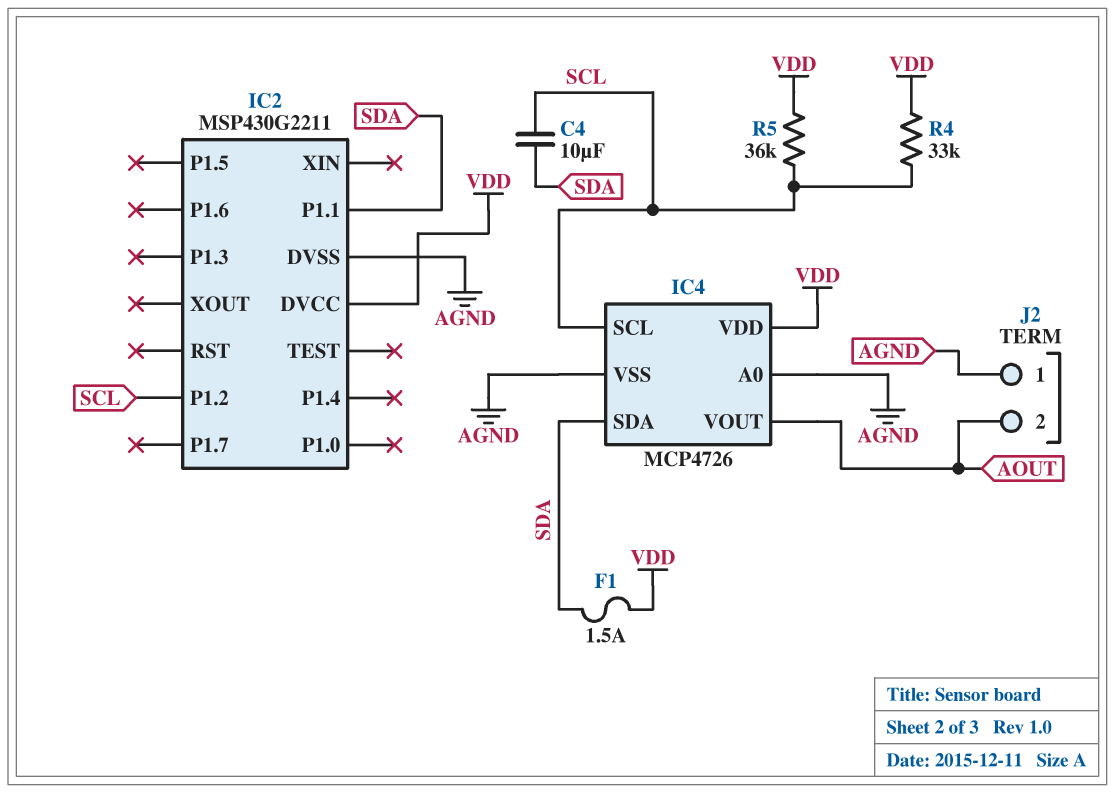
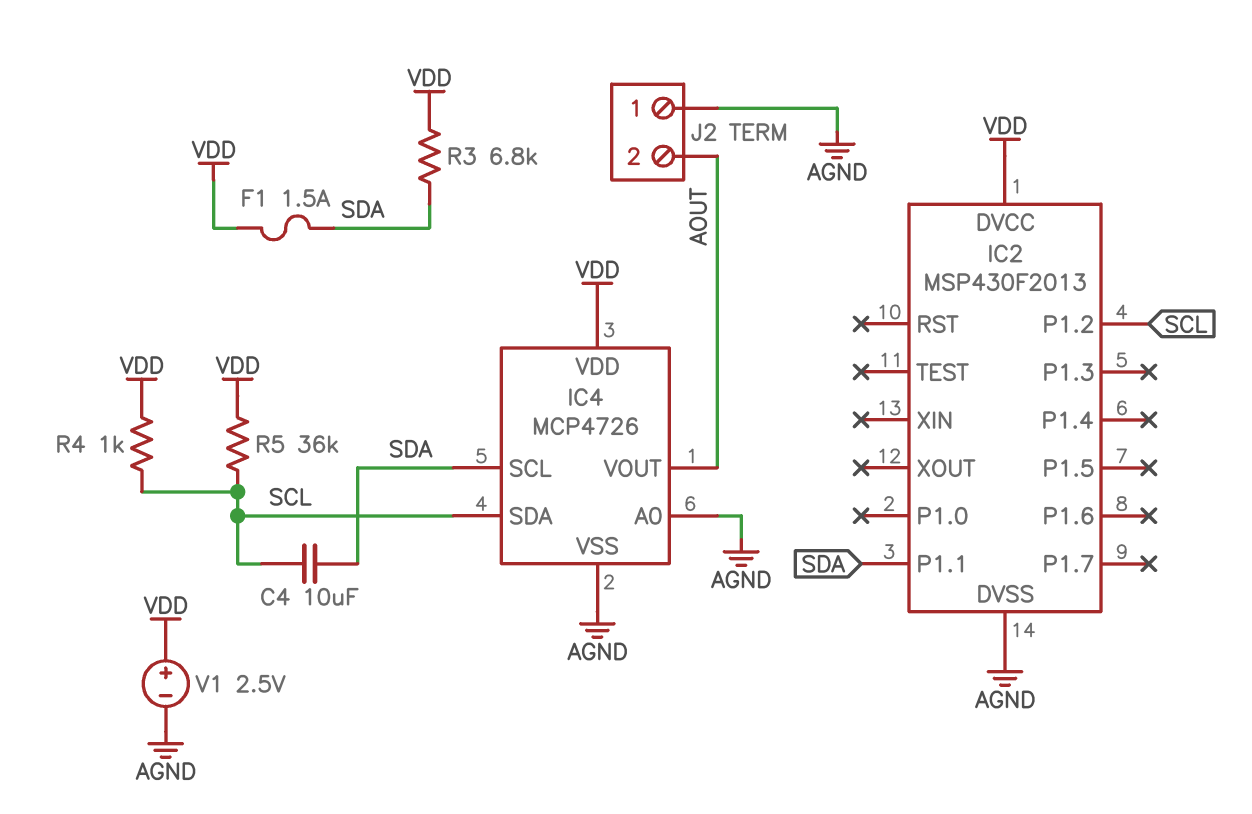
IC2: MSP430G2211 -> MSP430F2013
IC4 pin SCL: SCL -> SDA
IC4 pin SDA: SDA -> SCL
R3: none -> 6.8k (SDA, VDD)
R4: 33k (SCL, VDD) -> 1k (SCL, VDD)
V1: none -> 2.5V (plus VDD, minus AGND)

